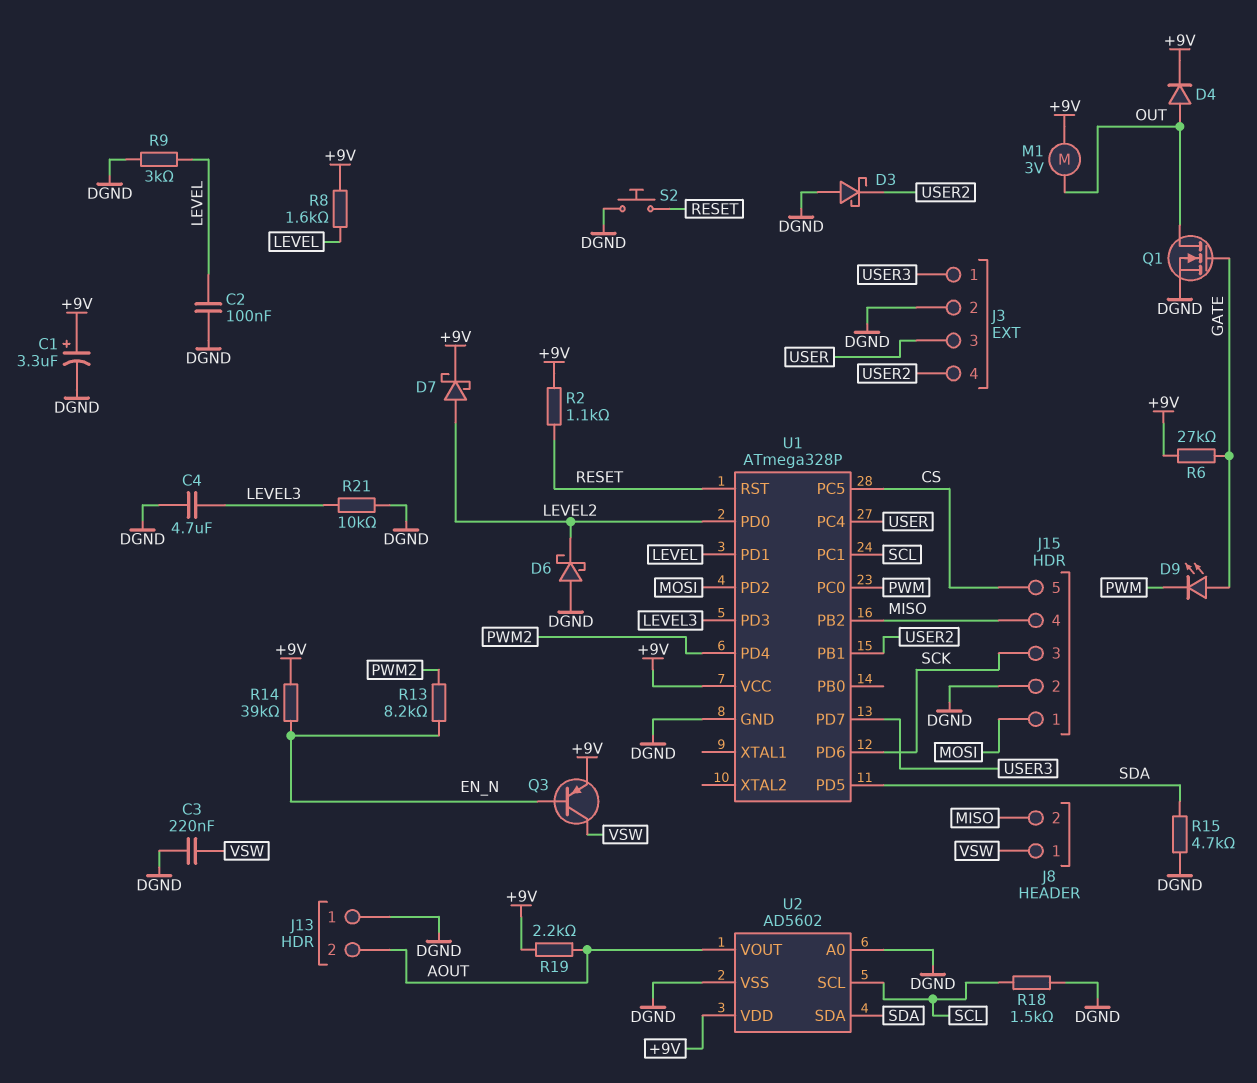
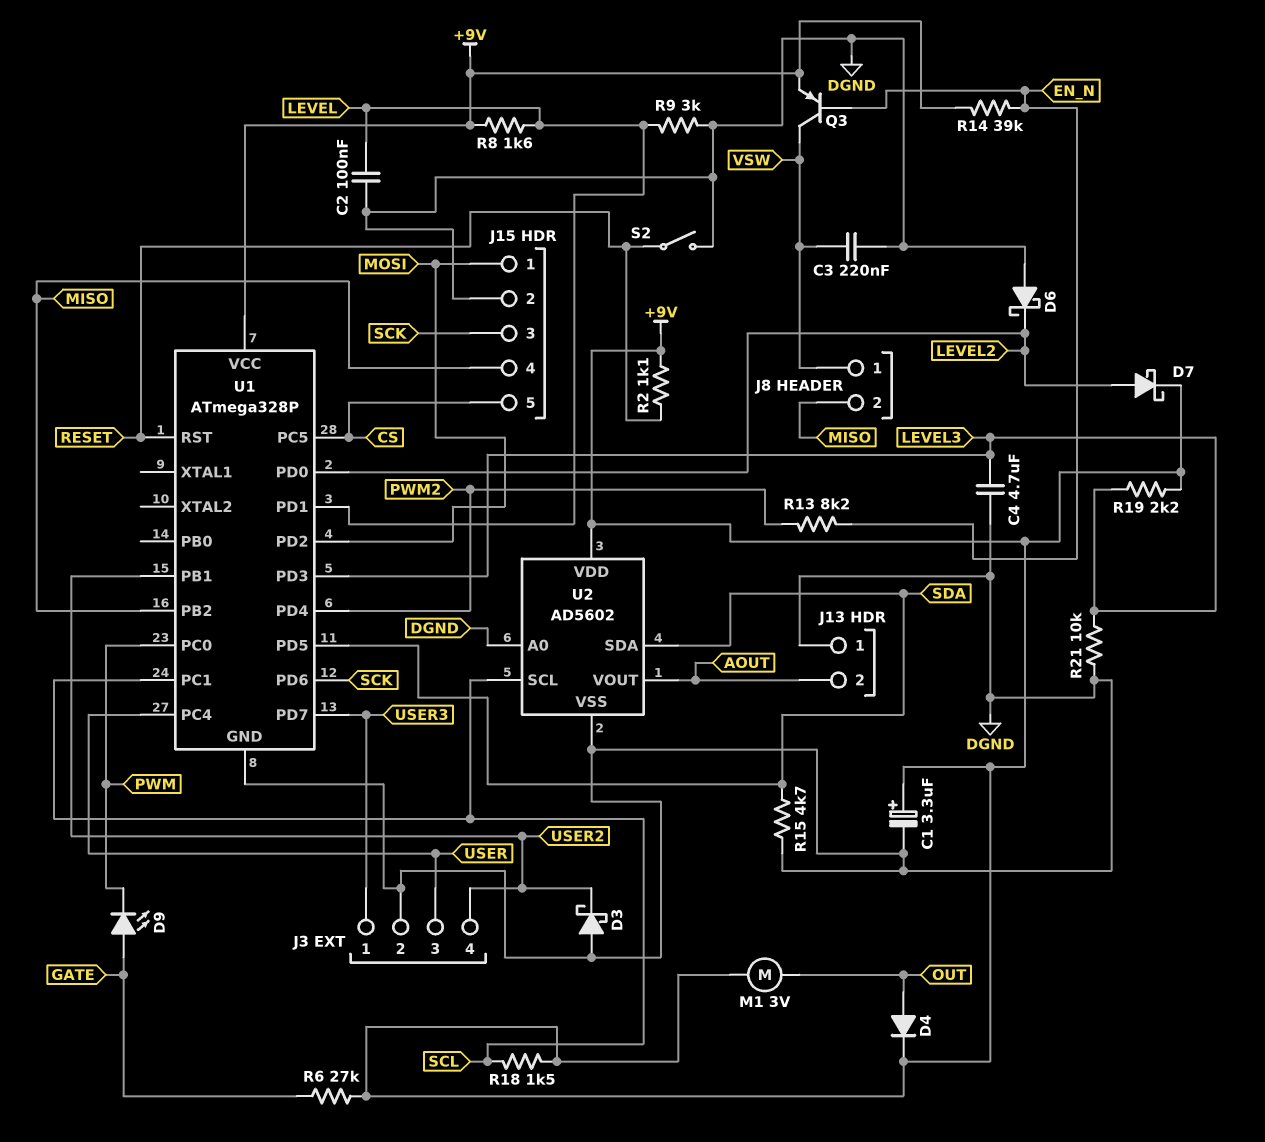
Q1: NMOS (G GATE, D OUT, S DGND) -> none
R18: 1.5k (DGND, SCL) -> 1.5k (+9V, SCL)
R19: 2.2k (+9V, AOUT) -> 2.2k (+9V, LEVEL3)
S2: button (DGND, RESET) -> switch (DGND, RESET)

